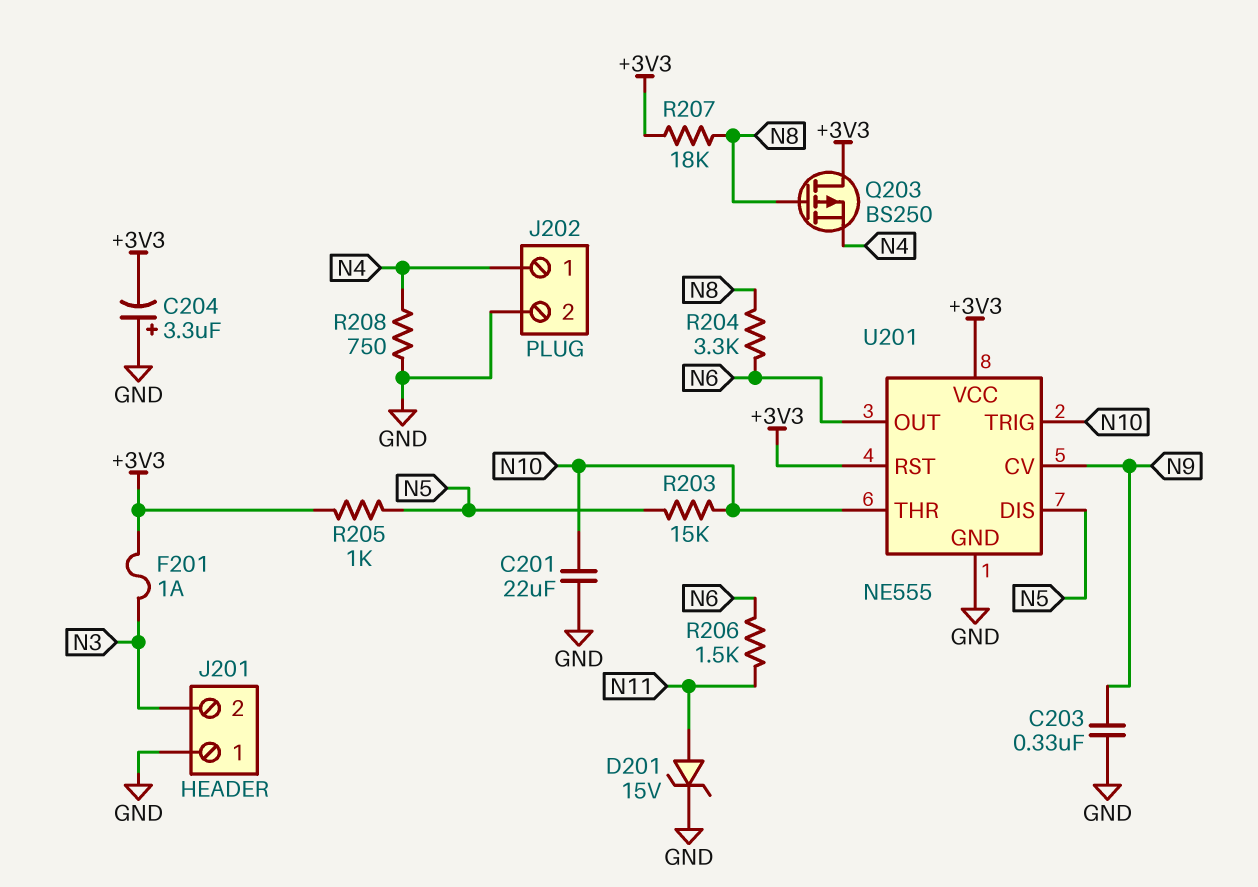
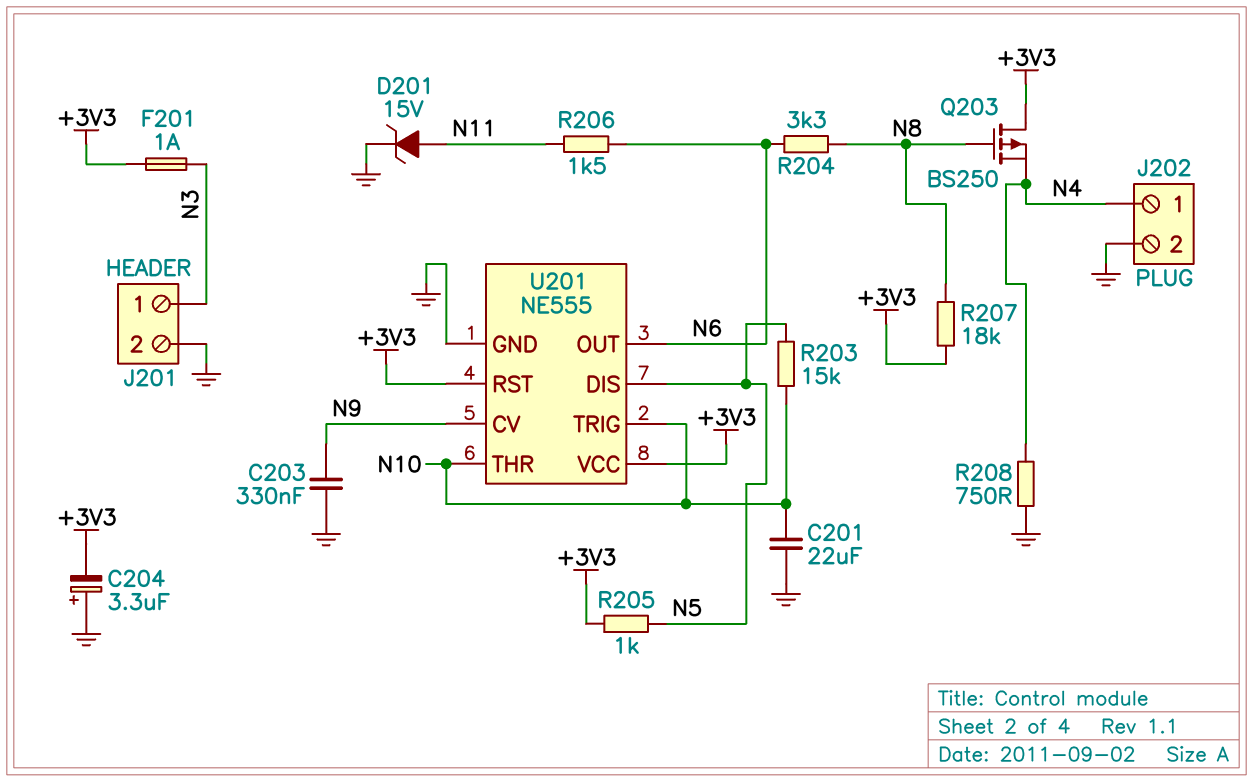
J201 pin 1: GND -> N3
J201 pin 2: N3 -> GND

